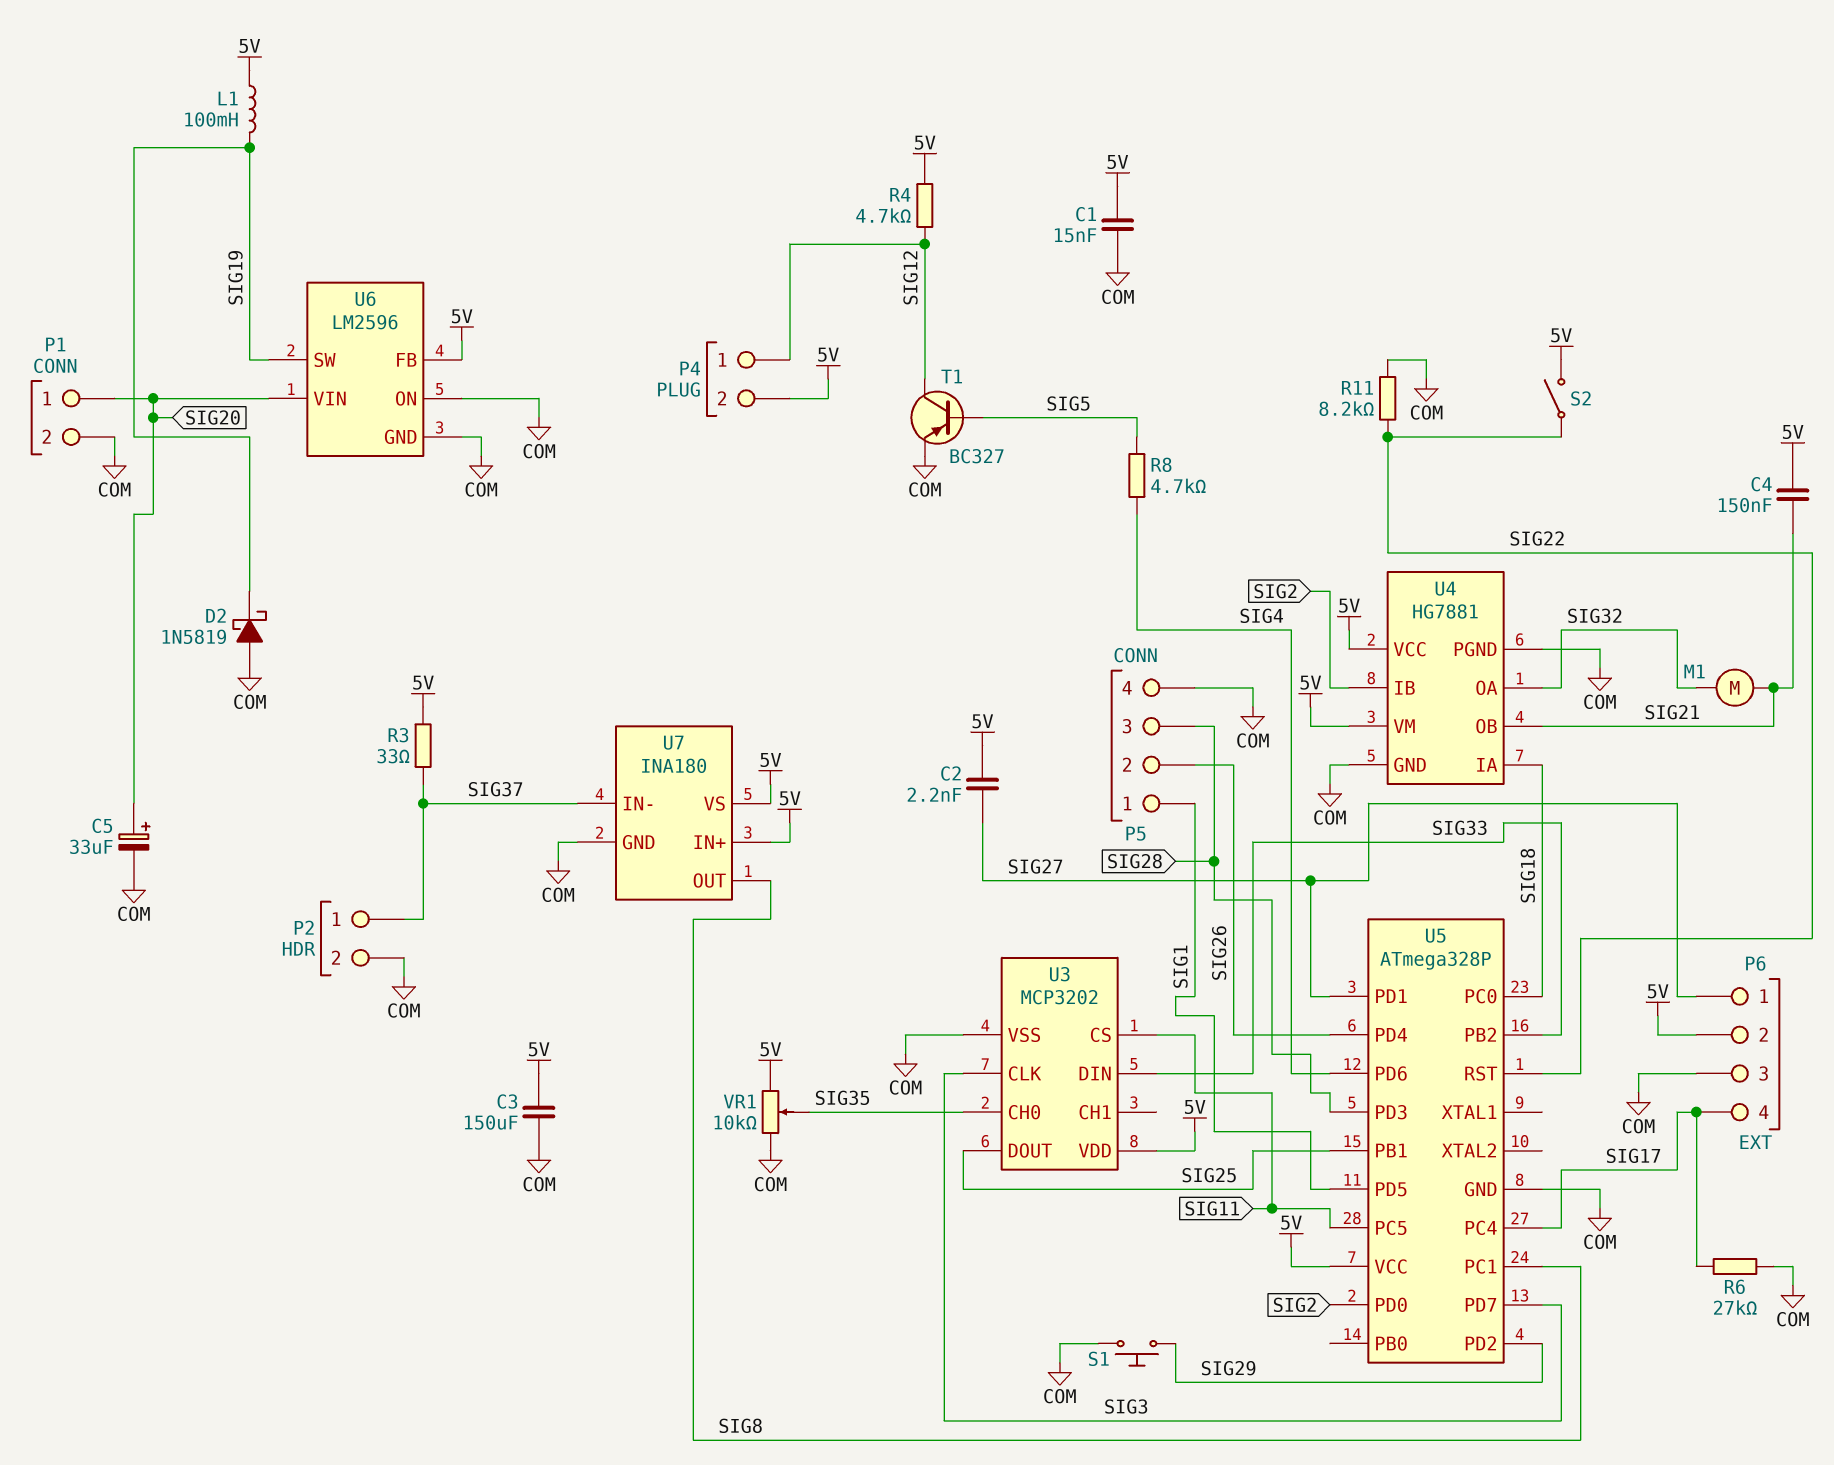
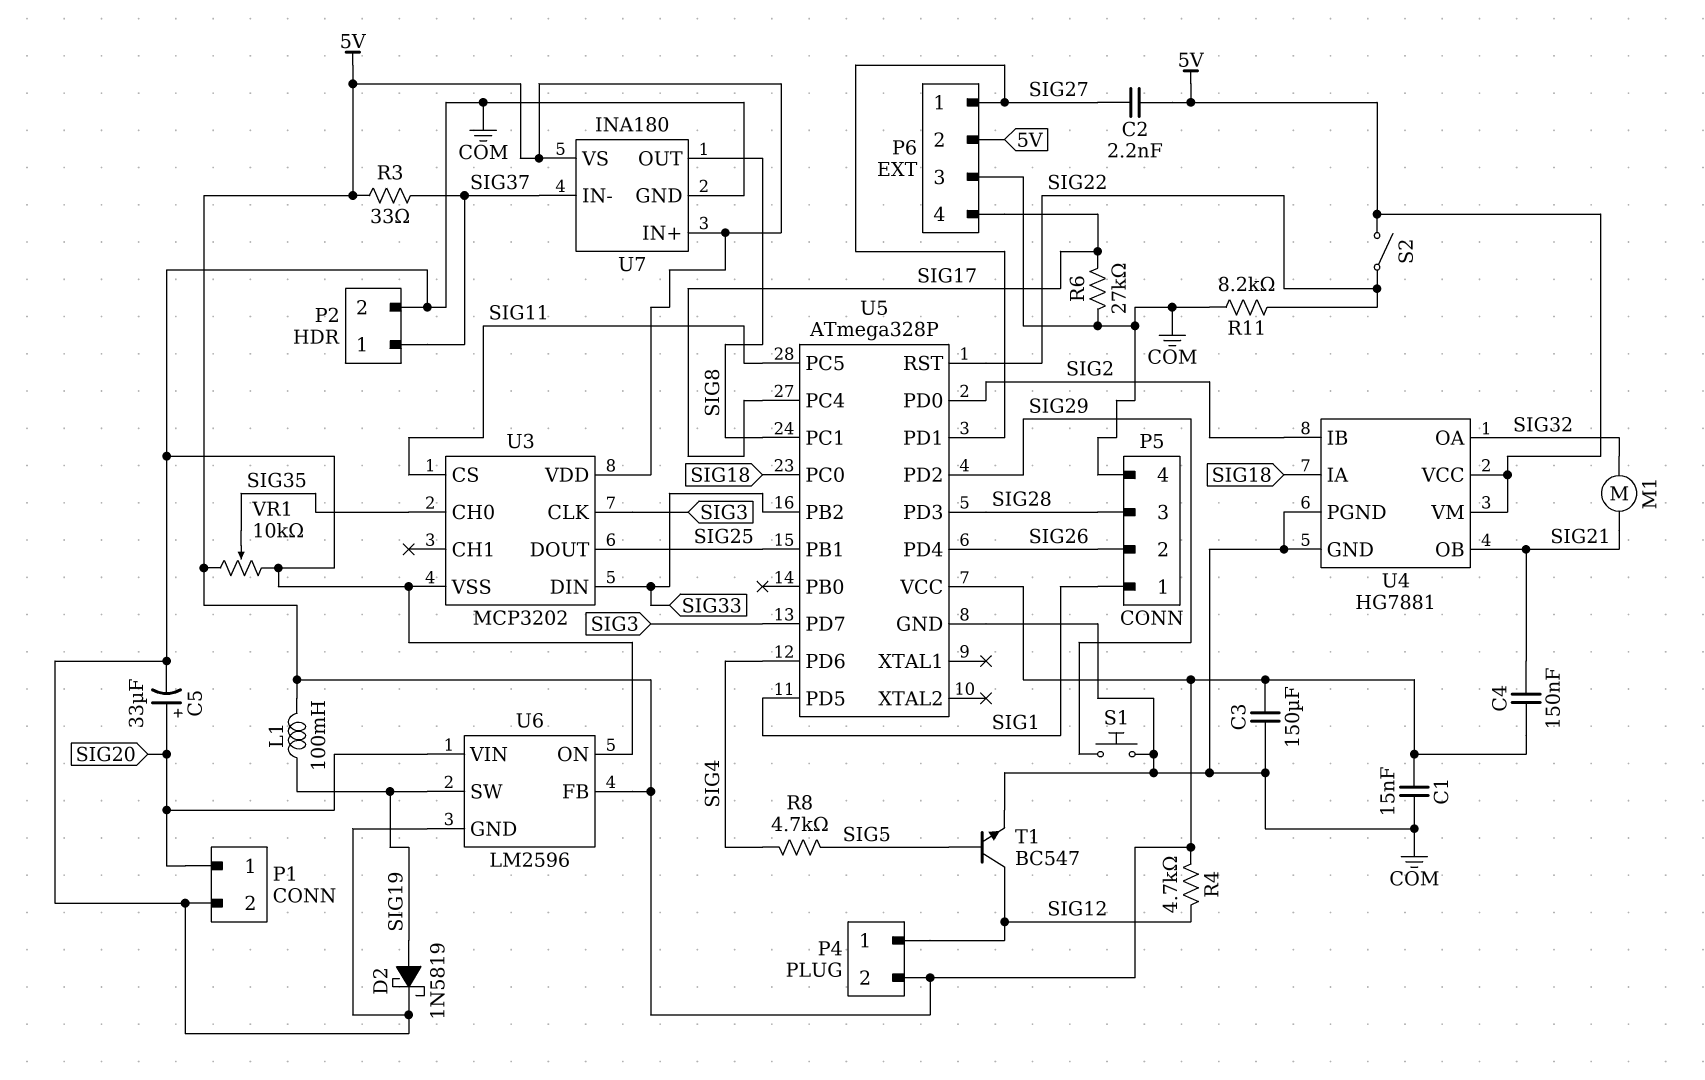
D2: schottky 1N5819 (A COM, K SIG19) -> schottky 1N5819 (A SIG19, K COM)
T1: PNP BC327 (B SIG5, C SIG12, E COM) -> NPN BC547 (B SIG5, C SIG12, E COM)

